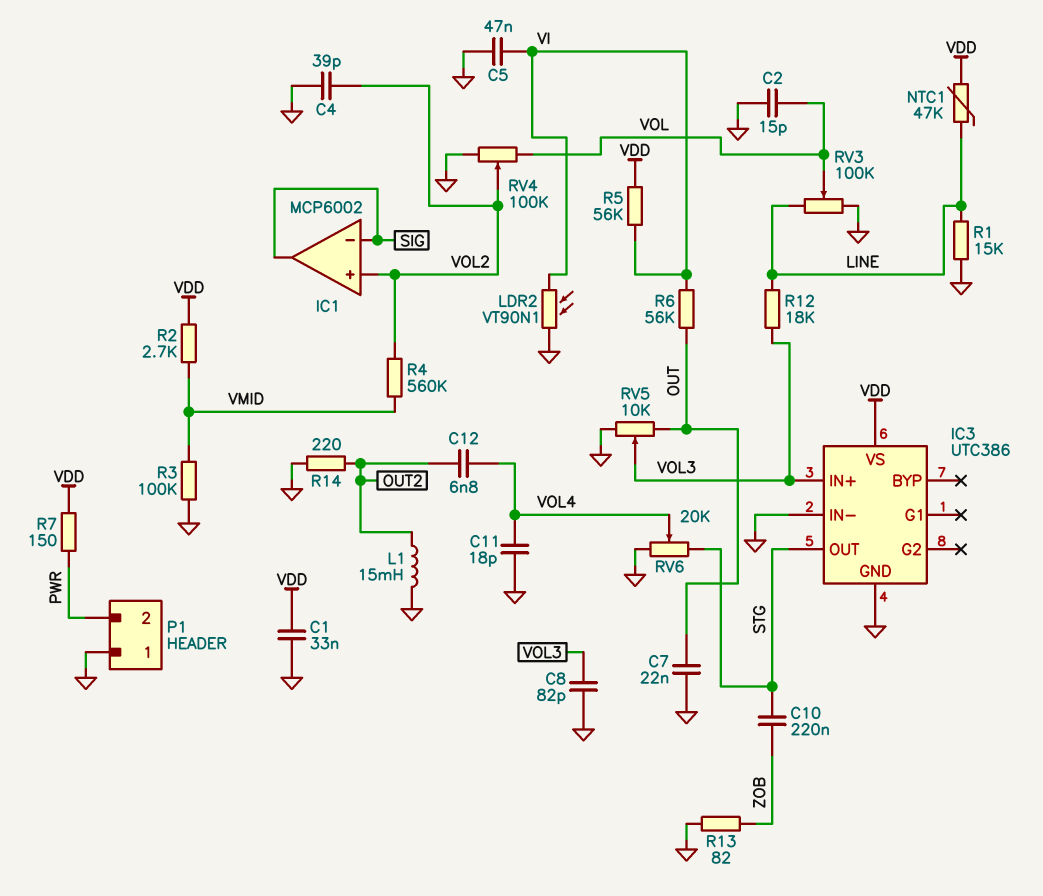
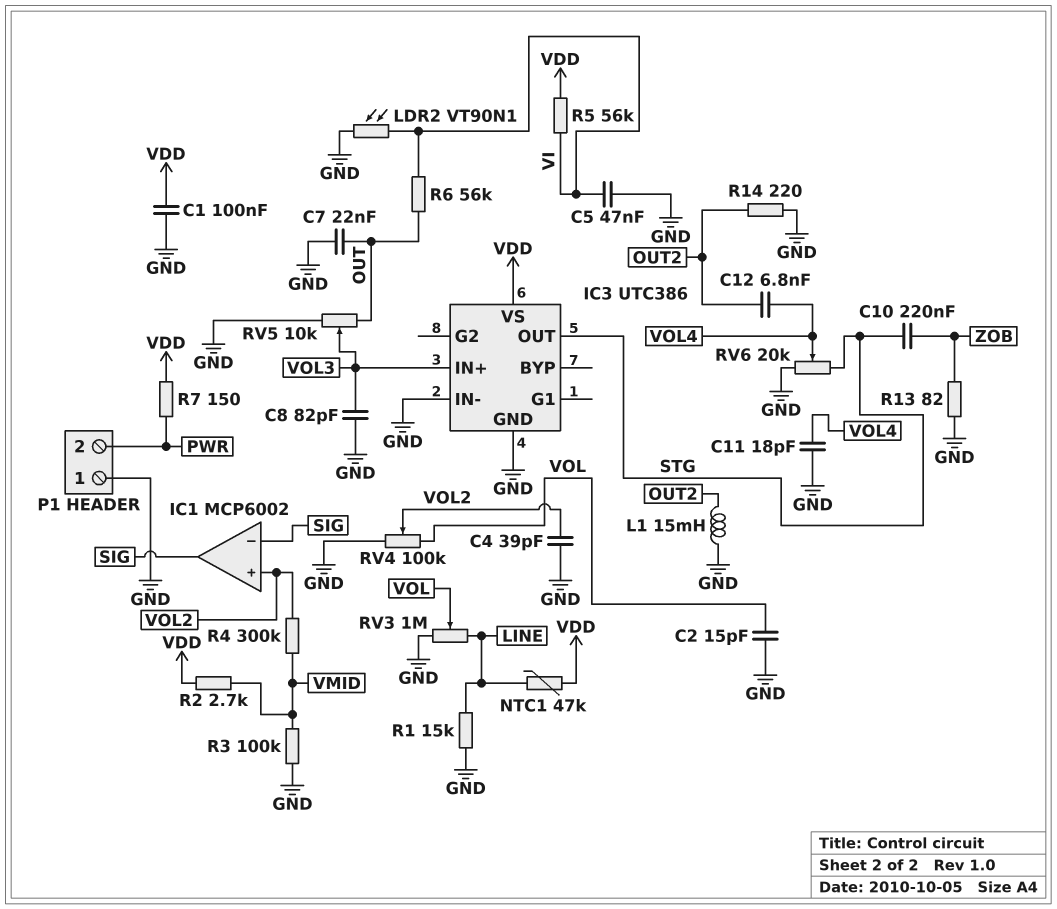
C1: 33nF (GND, VDD) -> 100nF (GND, VDD)
R4: 560k (VMID, VOL2) -> 300k (VMID, VOL2)
R12: 18k (LINE, VOL3) -> none
RV3: 100k (GND, LINE, wiper VOL) -> 1M (GND, LINE, wiper VOL)

